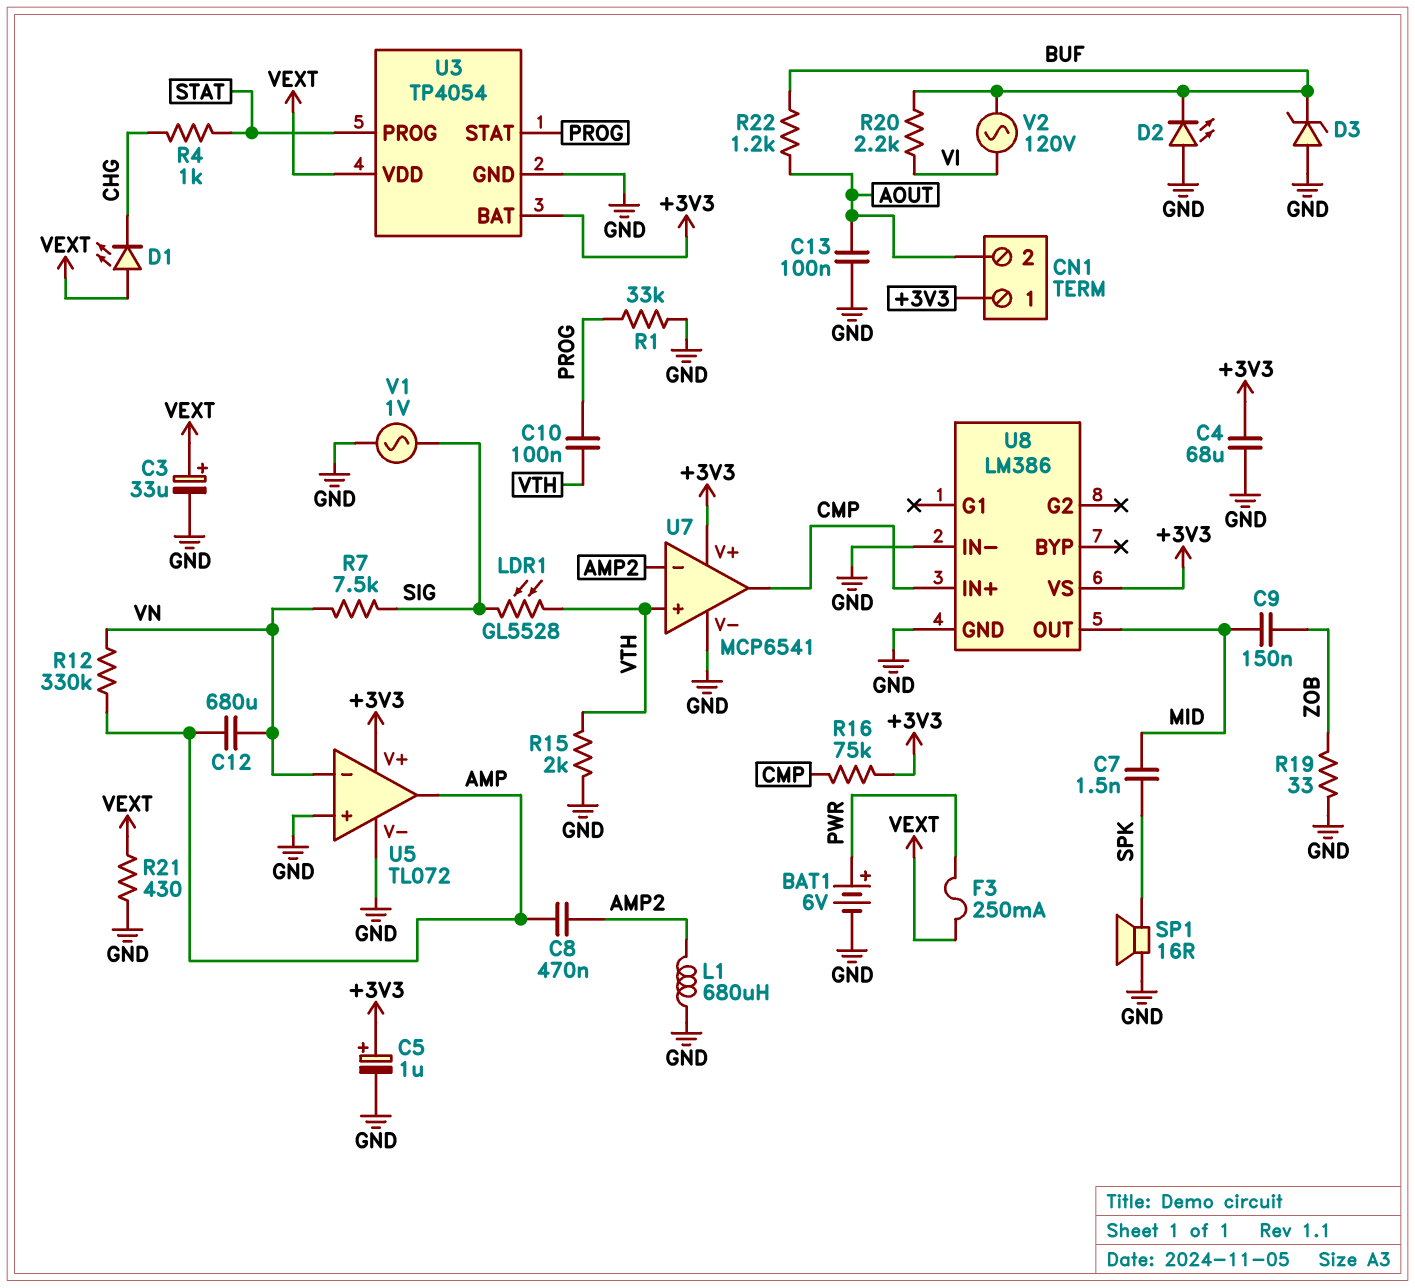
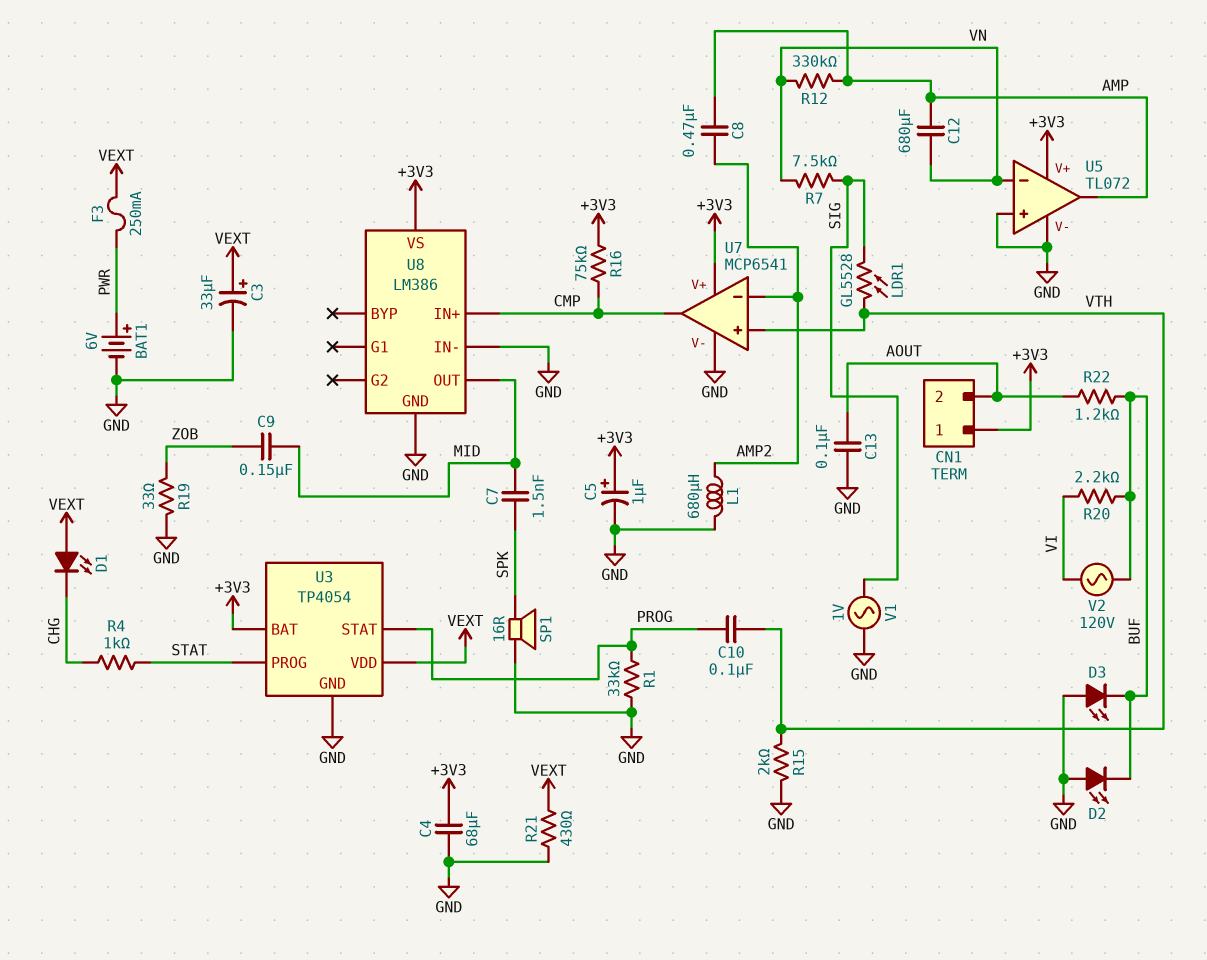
D3: zener (A GND, K BUF) -> LED (A GND, K BUF)

